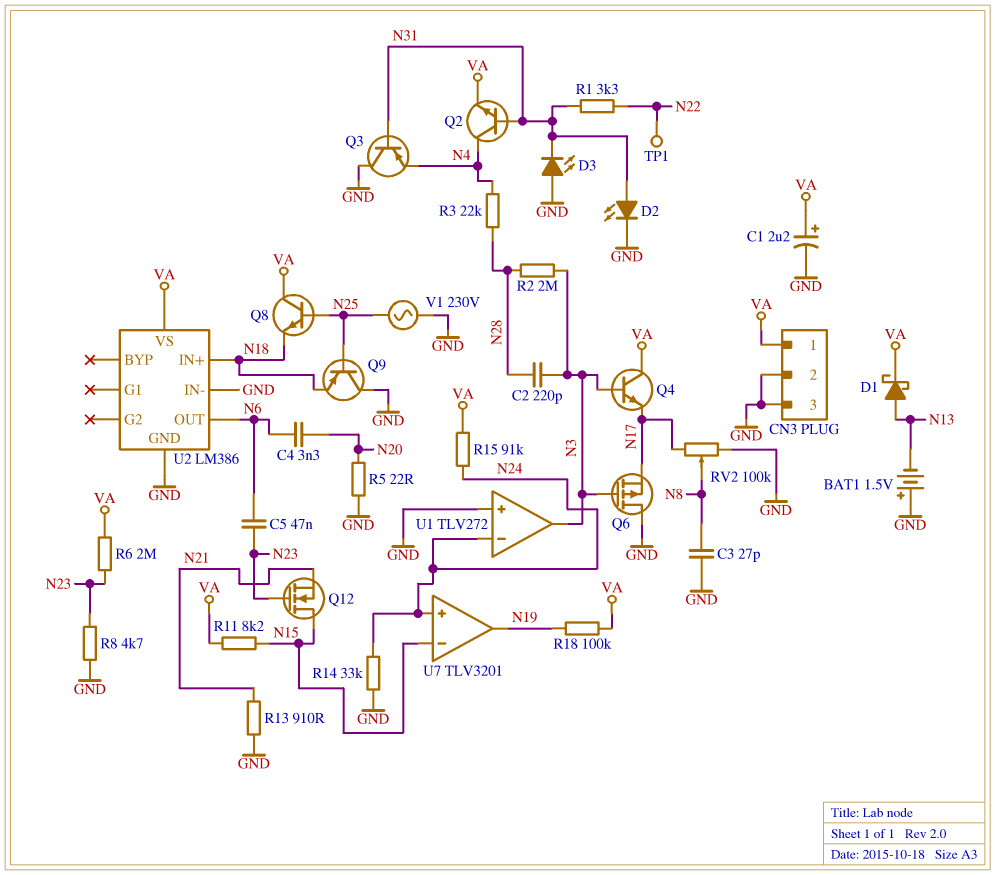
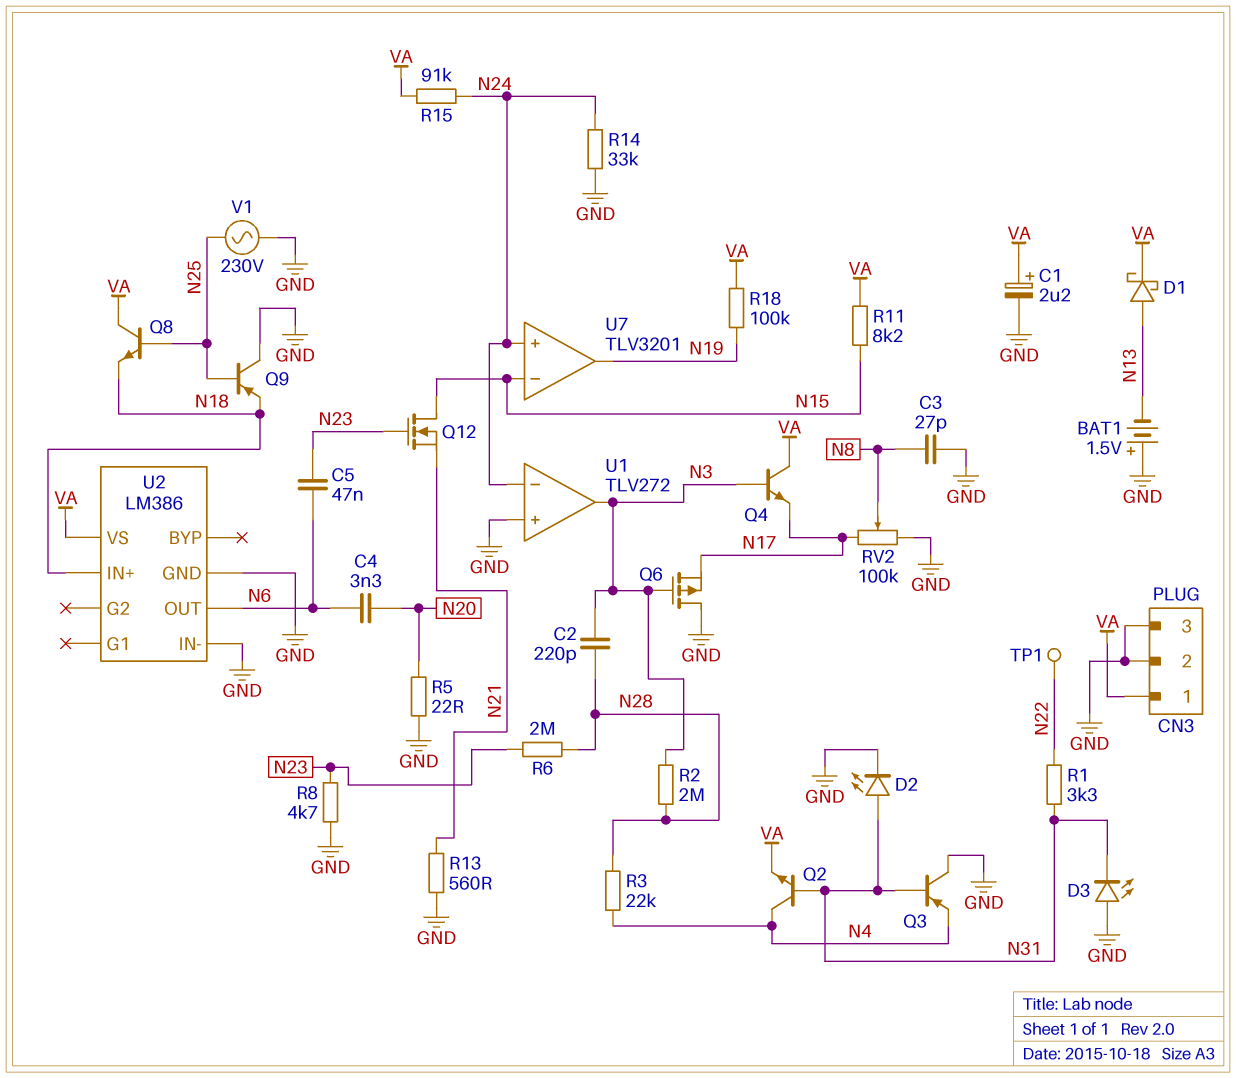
R6: 2M (N23, VA) -> 2M (N23, N28)
R13: 910 (GND, N21) -> 560 (GND, N21)

